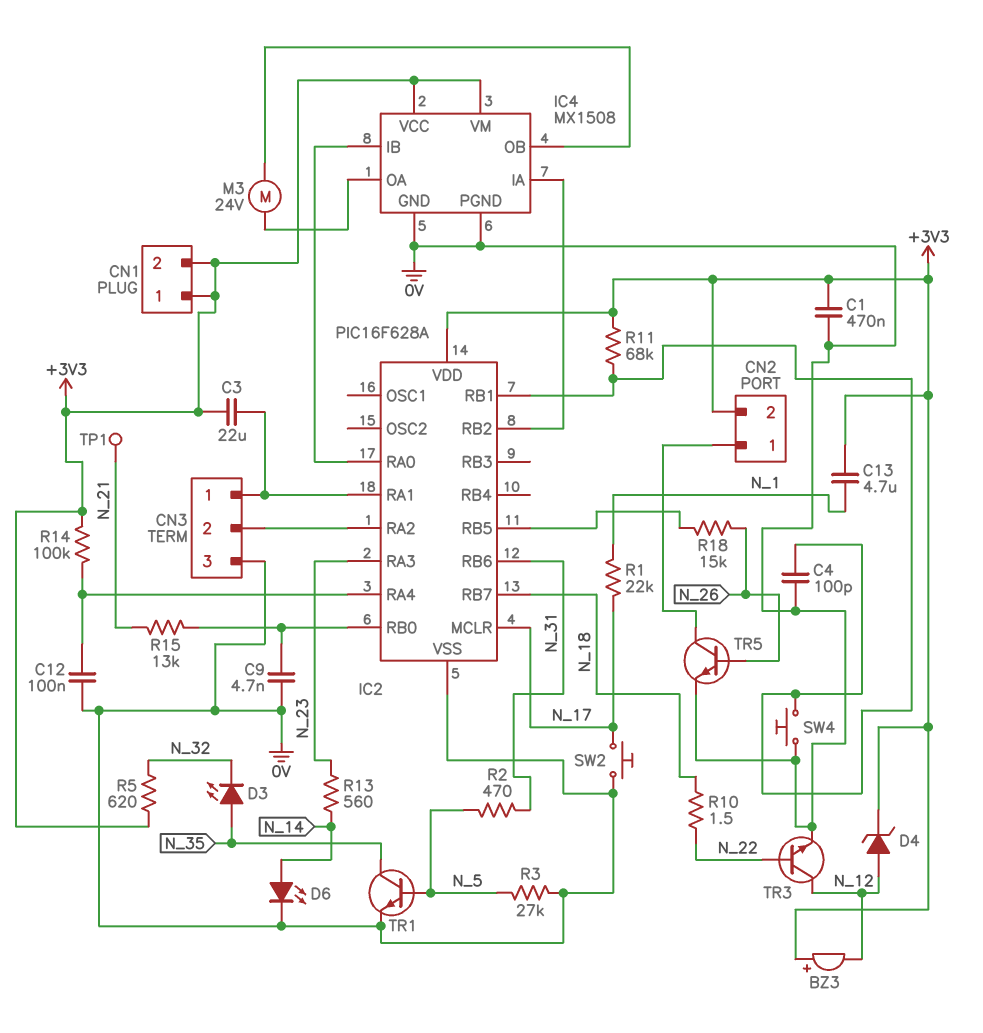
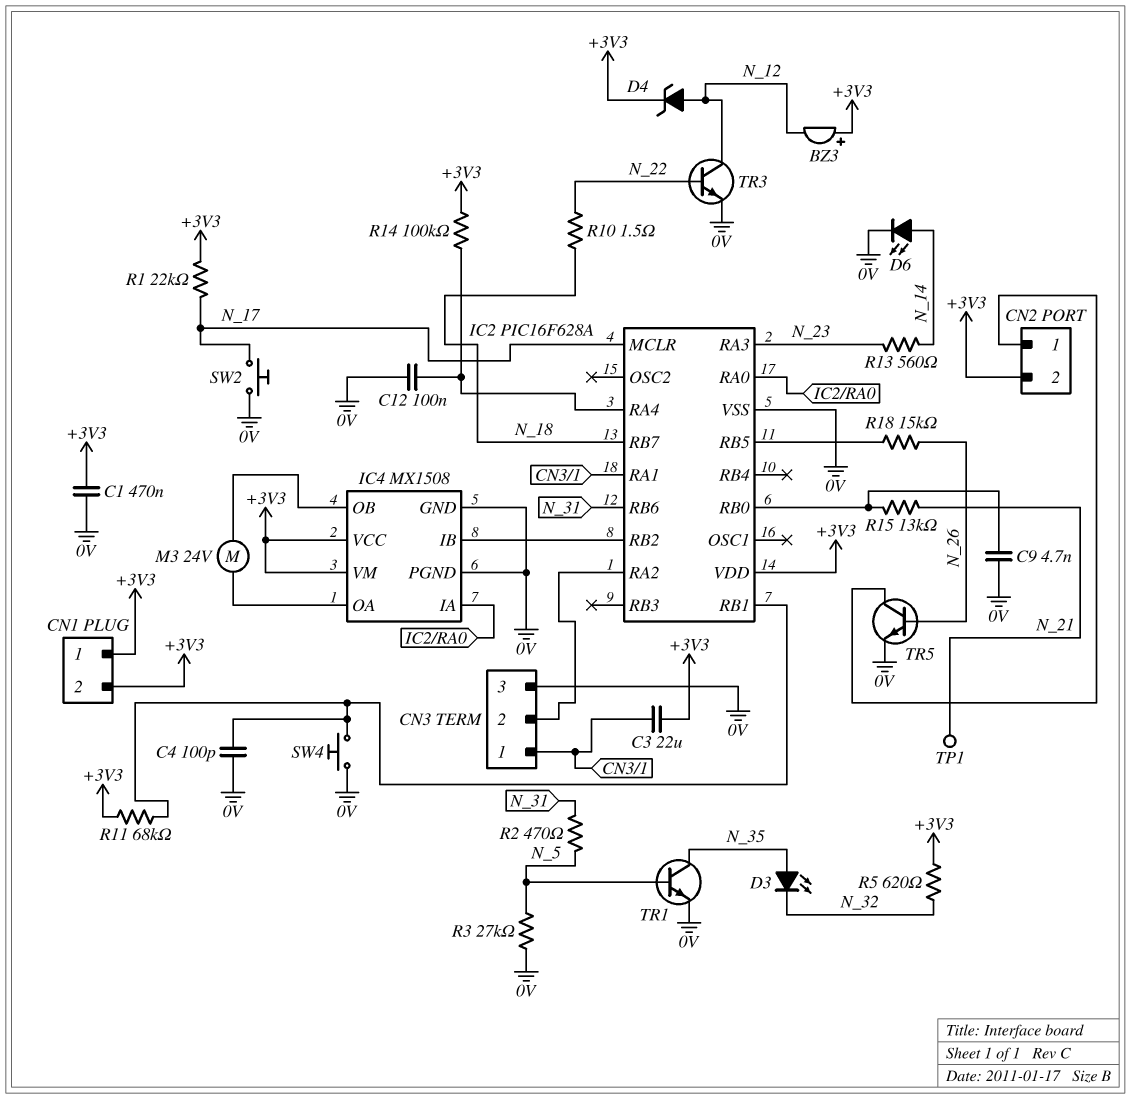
C13: 4.7uF (+3V3, N_1) -> none
IC4 pin IA: IC2/RB2 -> IC2/RA0
IC4 pin IB: IC2/RA0 -> IC2/RB2
R1: 22k (N_1, N_17) -> 22k (+3V3, N_17)

